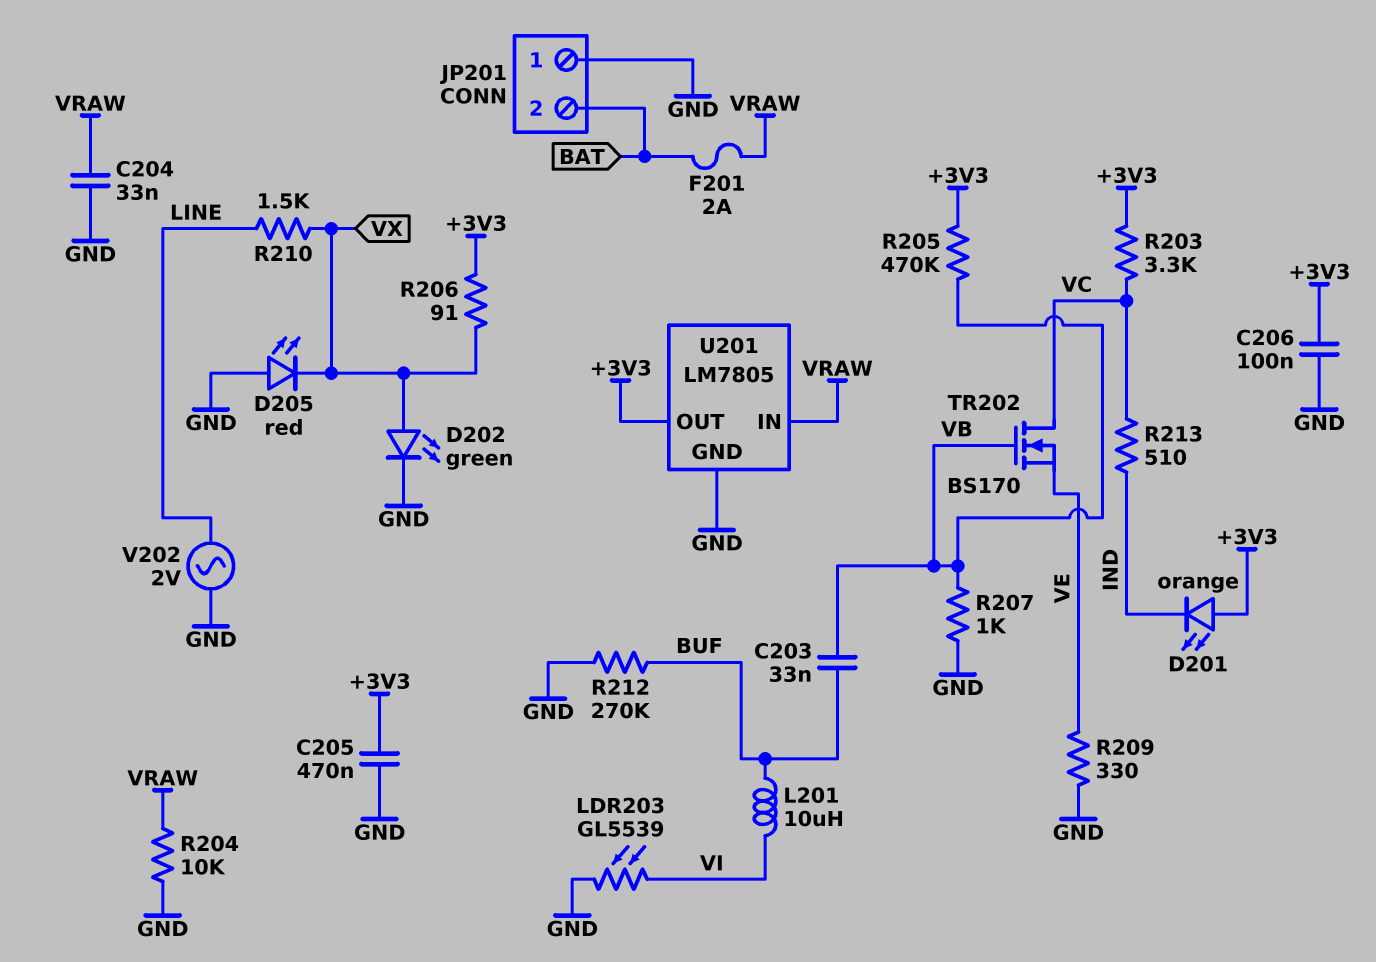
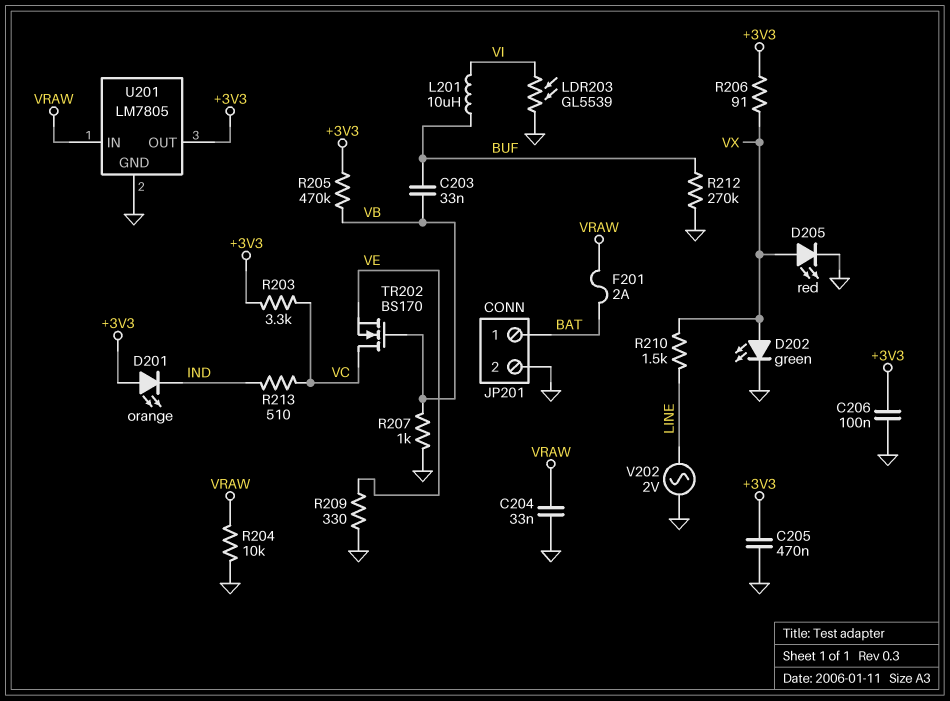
D205: LED red (A GND, K VX) -> LED red (A VX, K GND)
JP201 pin 1: GND -> BAT
JP201 pin 2: BAT -> GND

